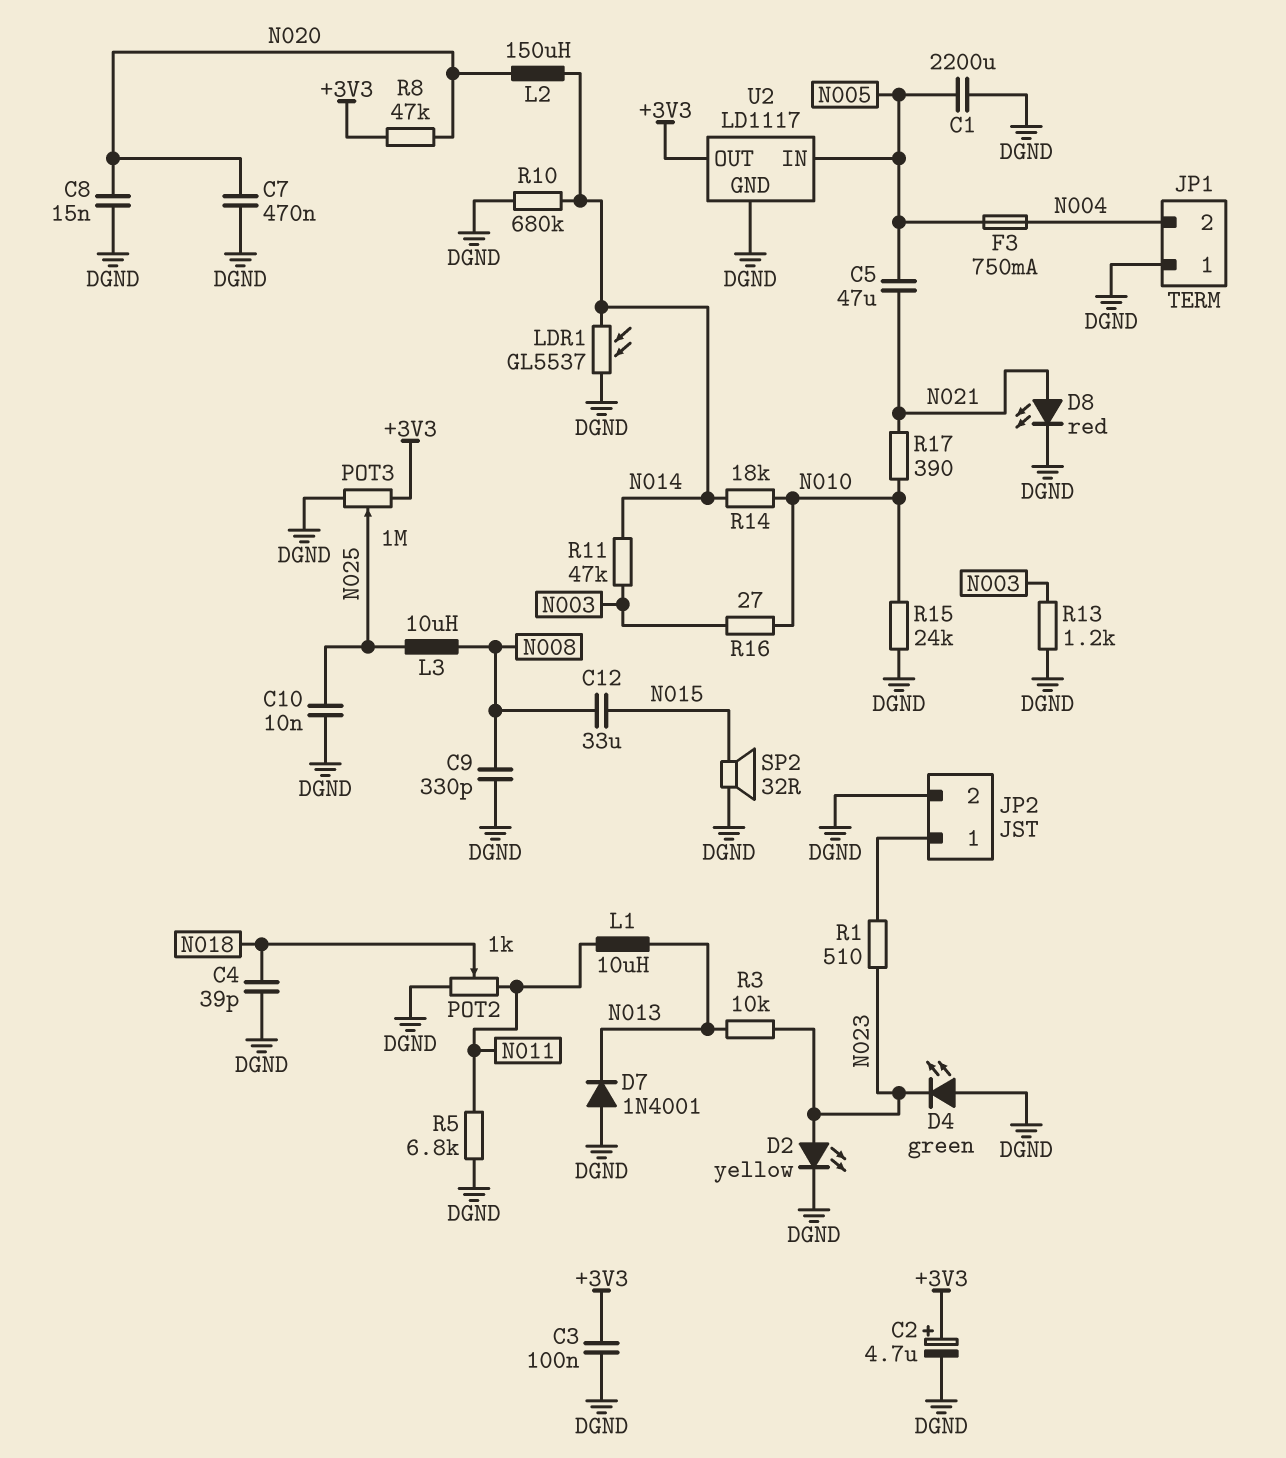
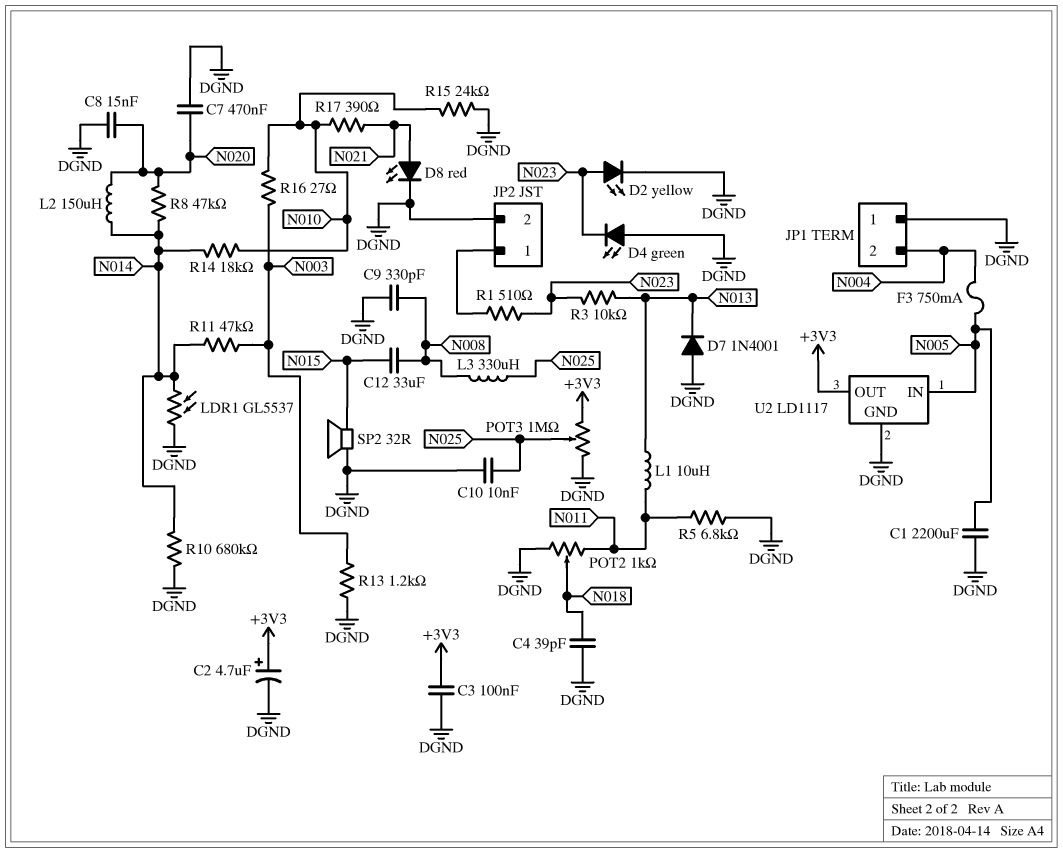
C5: 47uF (N005, N021) -> none
L3: 10uH (N008, N025) -> 330uH (N008, N025)
R8: 47k (+3V3, N020) -> 47k (N014, N020)

